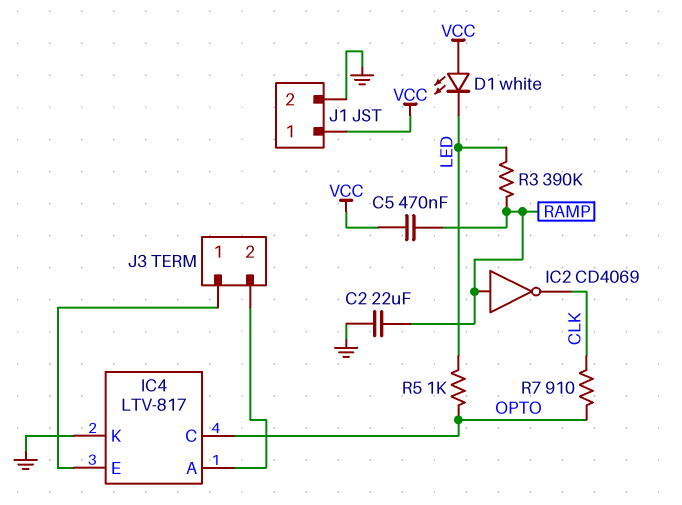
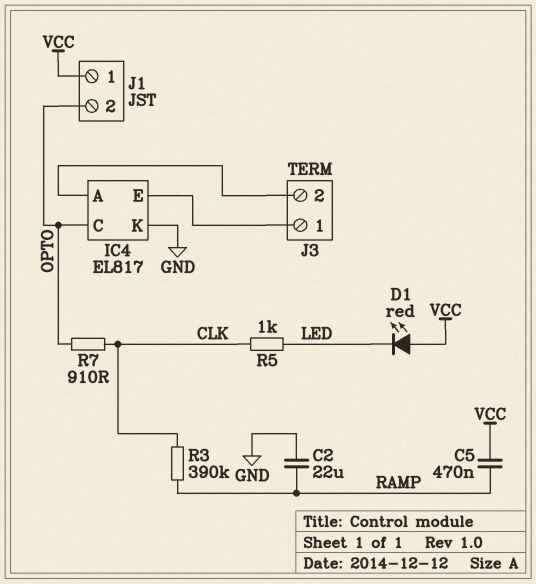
D1: LED white (A VCC, K LED) -> LED red (A VCC, K LED)
IC2: NOT CD4069 (in RAMP, out CLK) -> none
IC4: LTV-817 -> EL817
J1 pin 2: GND -> OPTO
R3: 390k (LED, RAMP) -> 390k (CLK, RAMP)
R5: 1k (LED, OPTO) -> 1k (CLK, LED)

